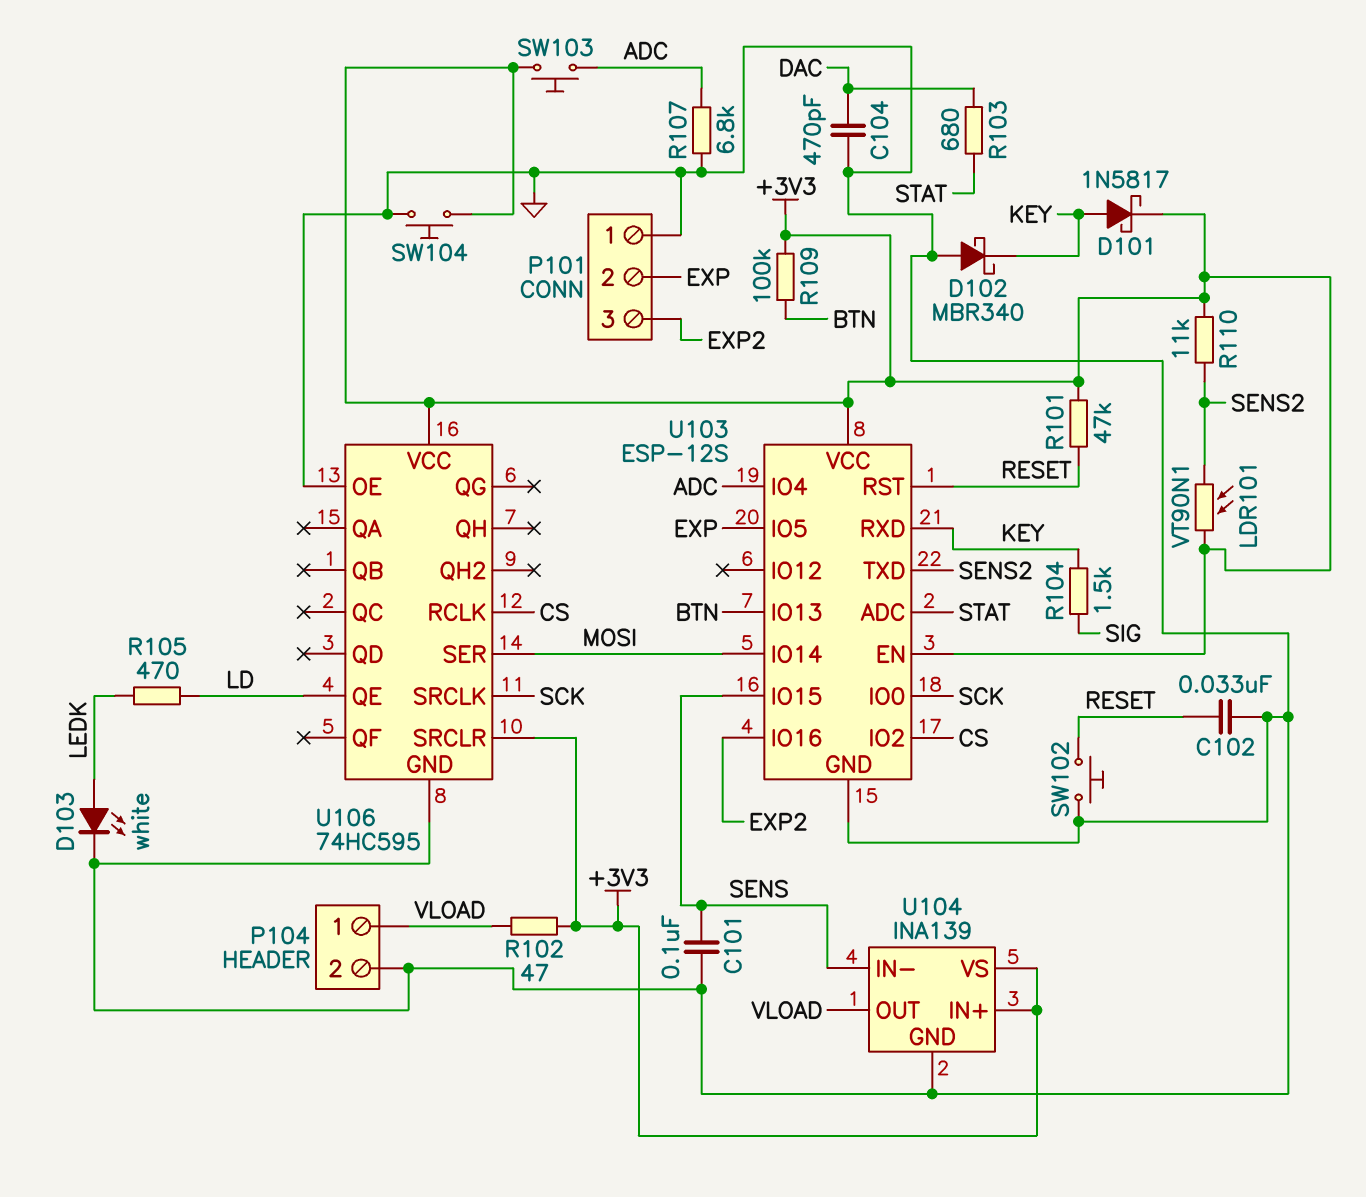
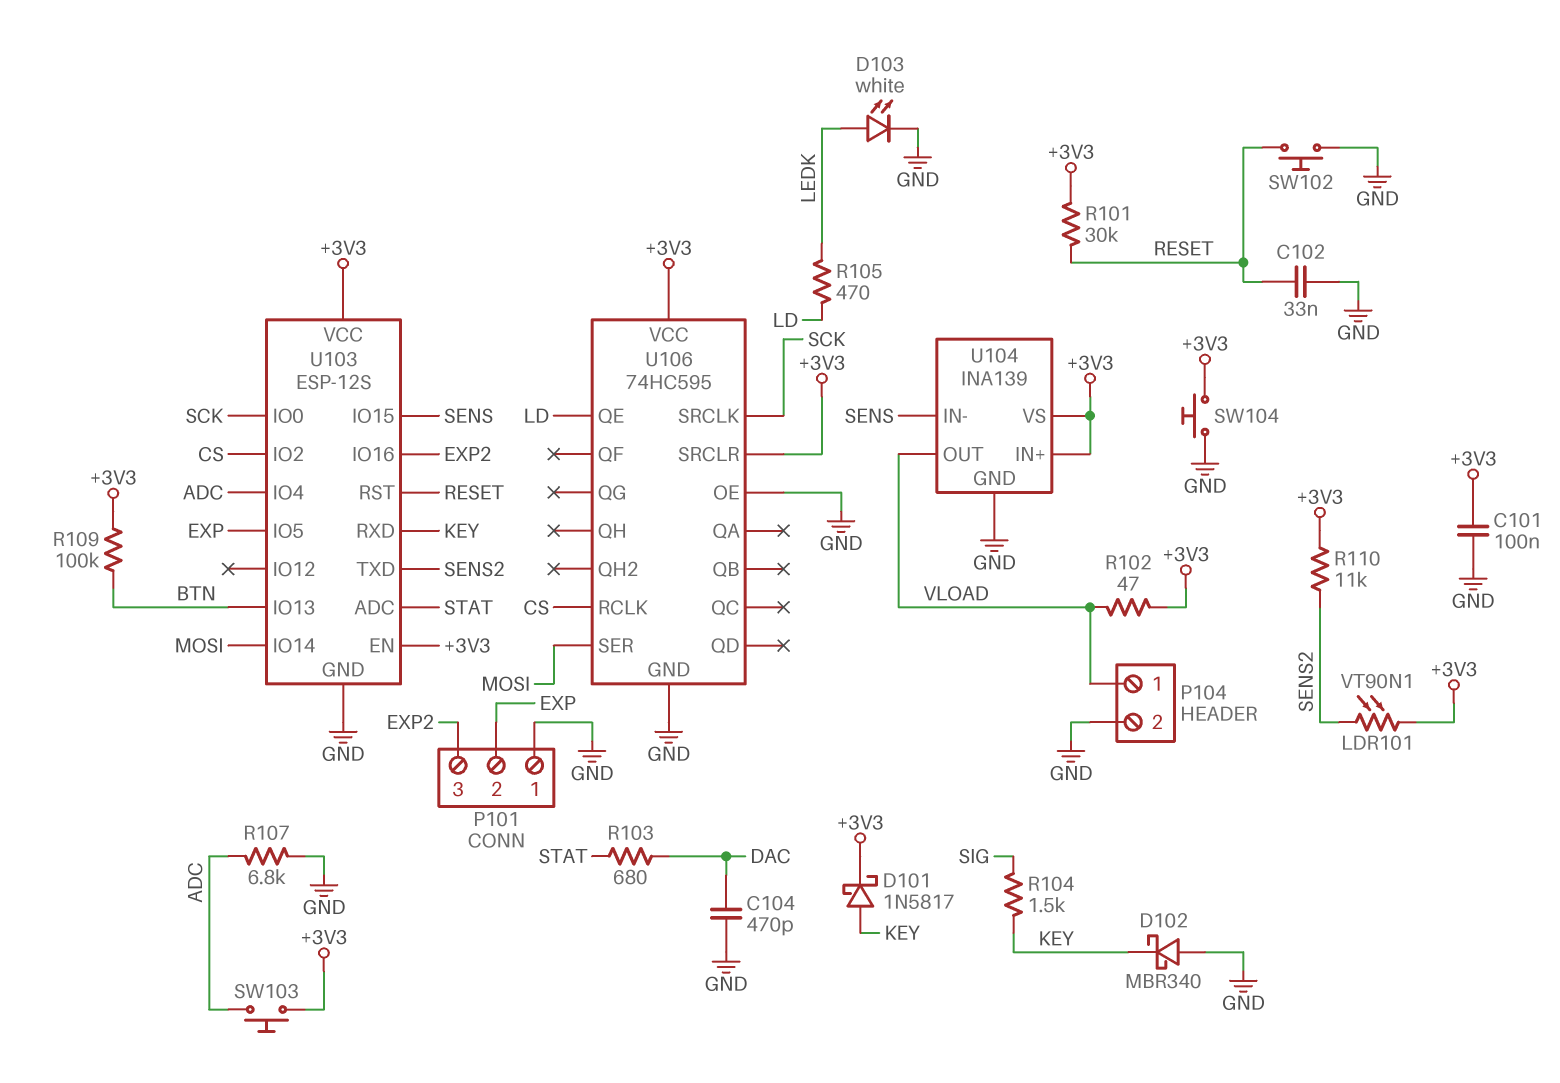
C101: 100nF (GND, SENS) -> 100nF (+3V3, GND)
R101: 47k (+3V3, RESET) -> 30k (+3V3, RESET)

